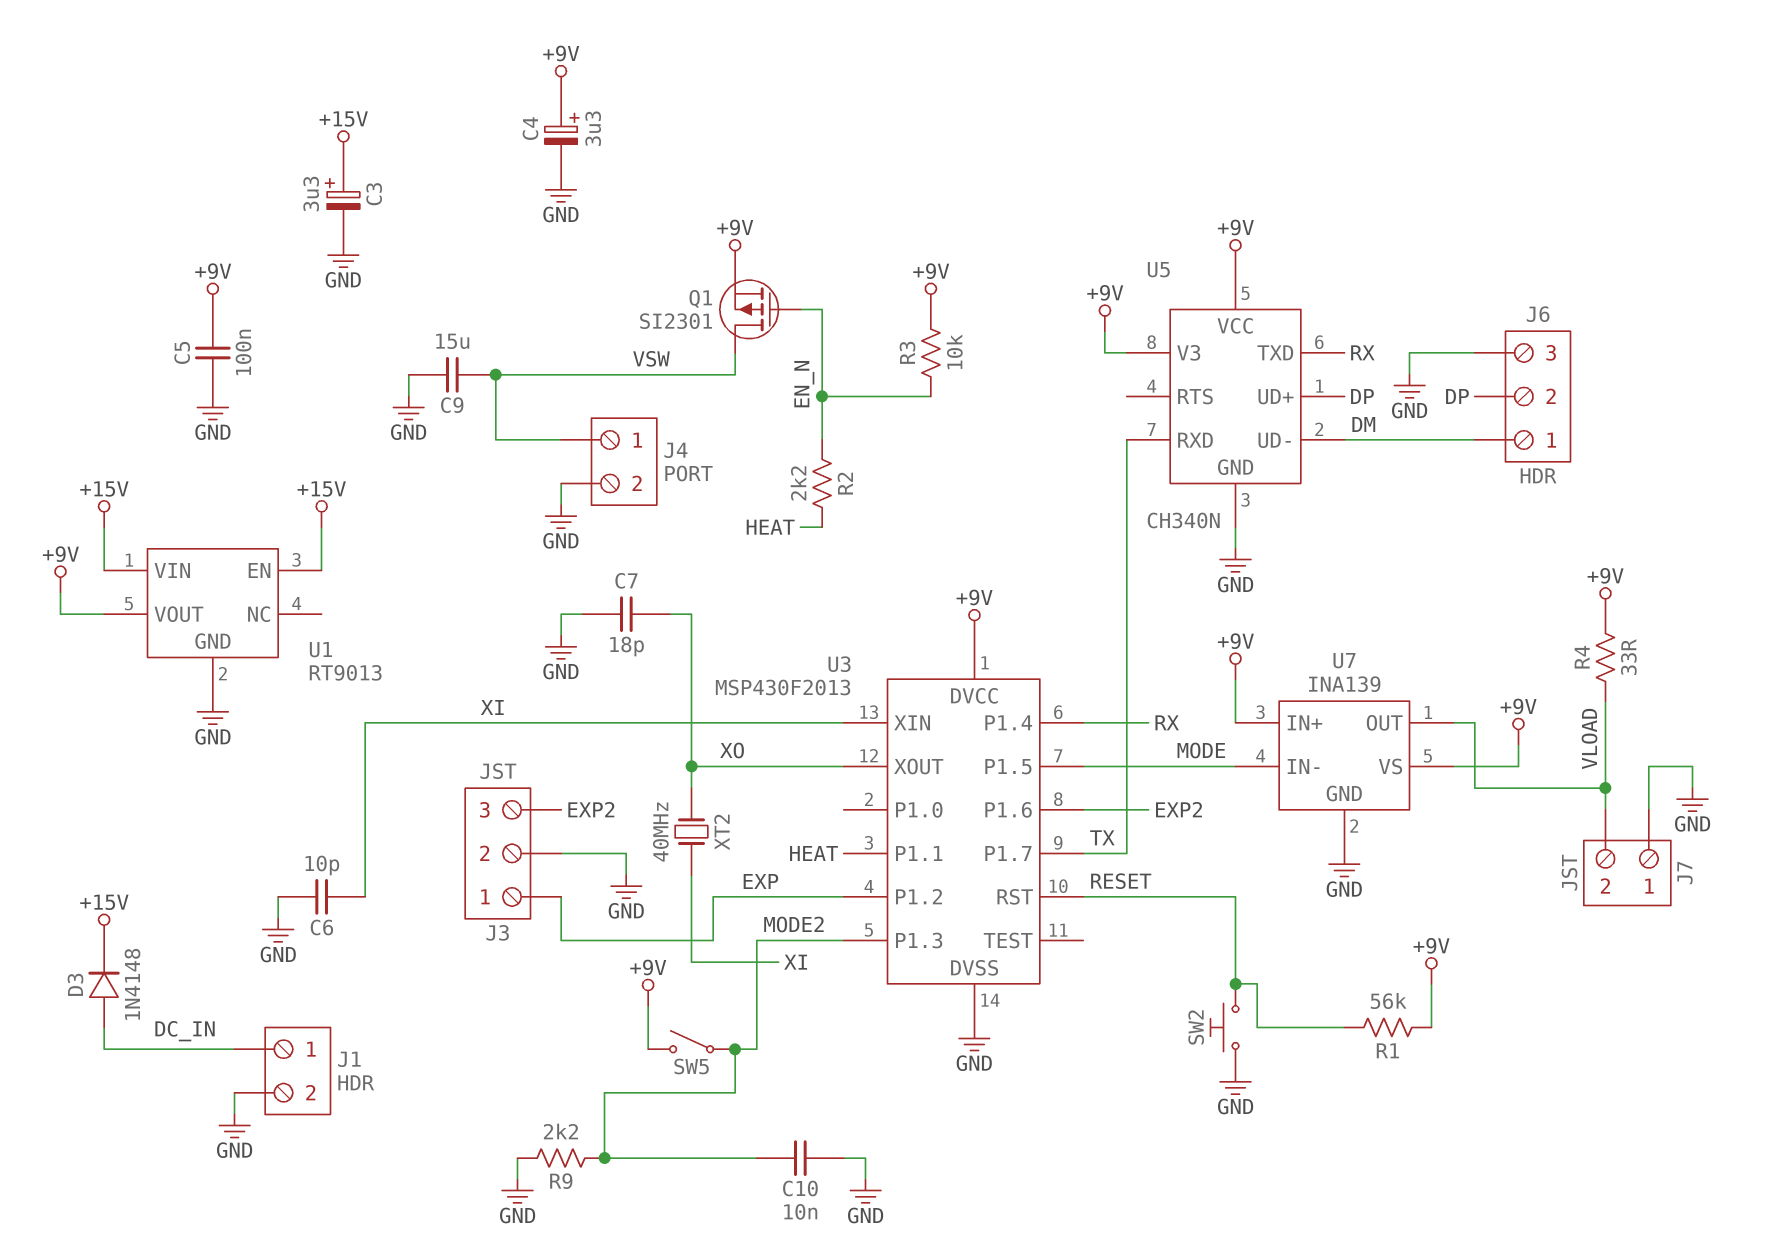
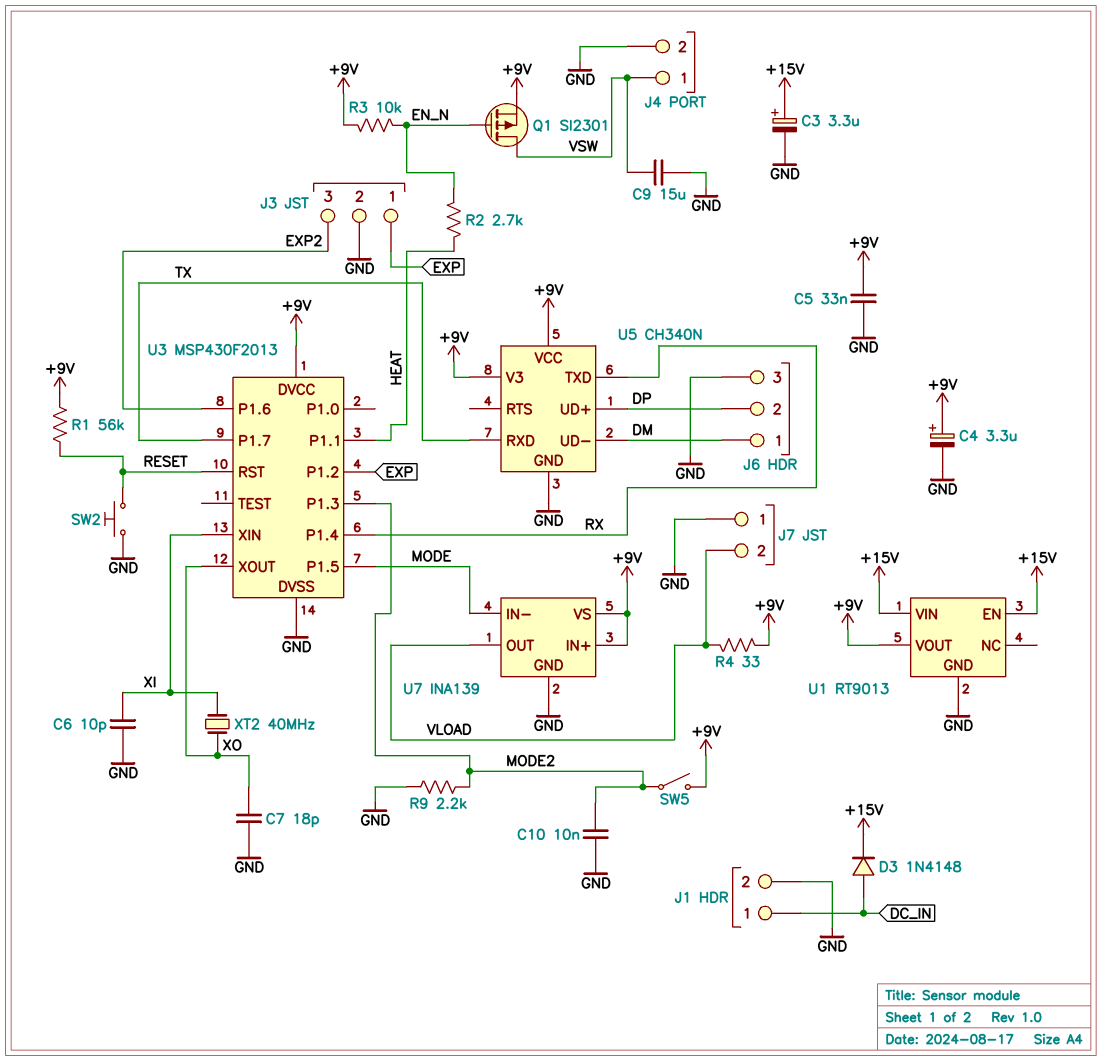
C5: 100nF (+9V, GND) -> 33nF (+9V, GND)
R2: 2.2k (EN_N, HEAT) -> 2.7k (EN_N, HEAT)

